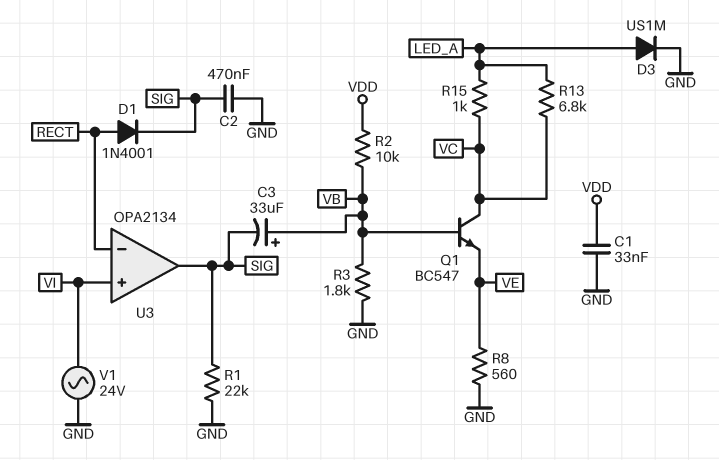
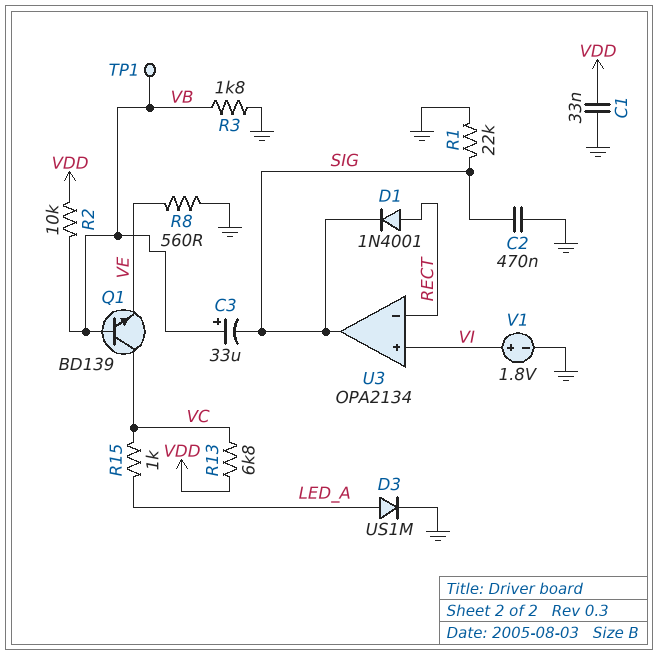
Q1: NPN BC547 (B VB, C VC, E VE) -> NPN BD139 (B VB, C VC, E VE)
R13: 6.8k (LED_A, VC) -> 6.8k (VC, VDD)
TP1: none -> test point (VB)
V1: AC 24V (GND, VI) -> 1.8V (plus VI, minus GND)

